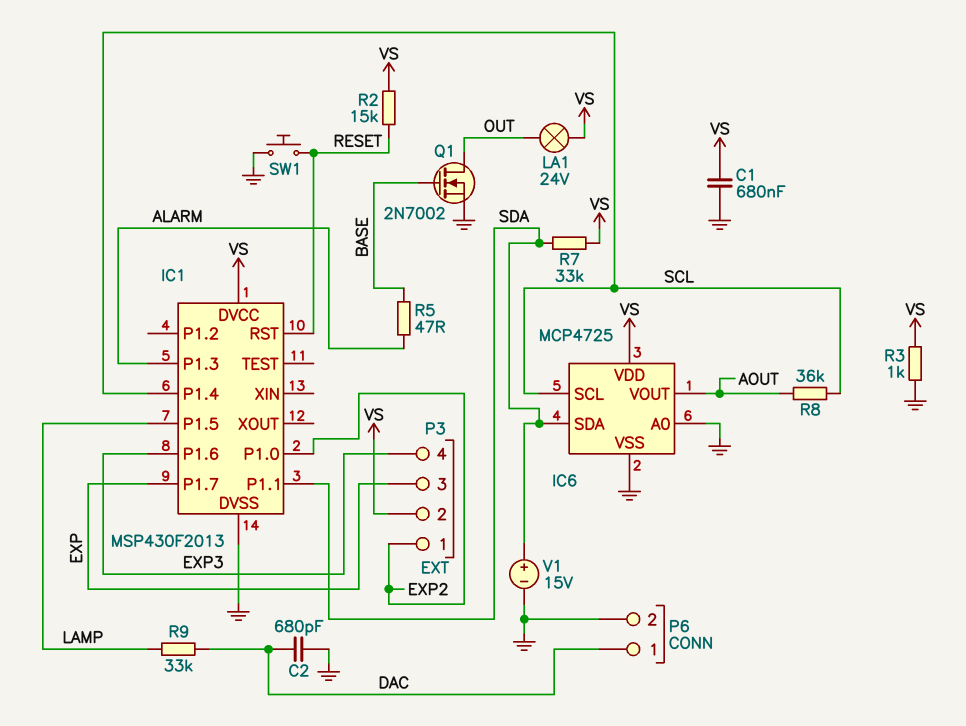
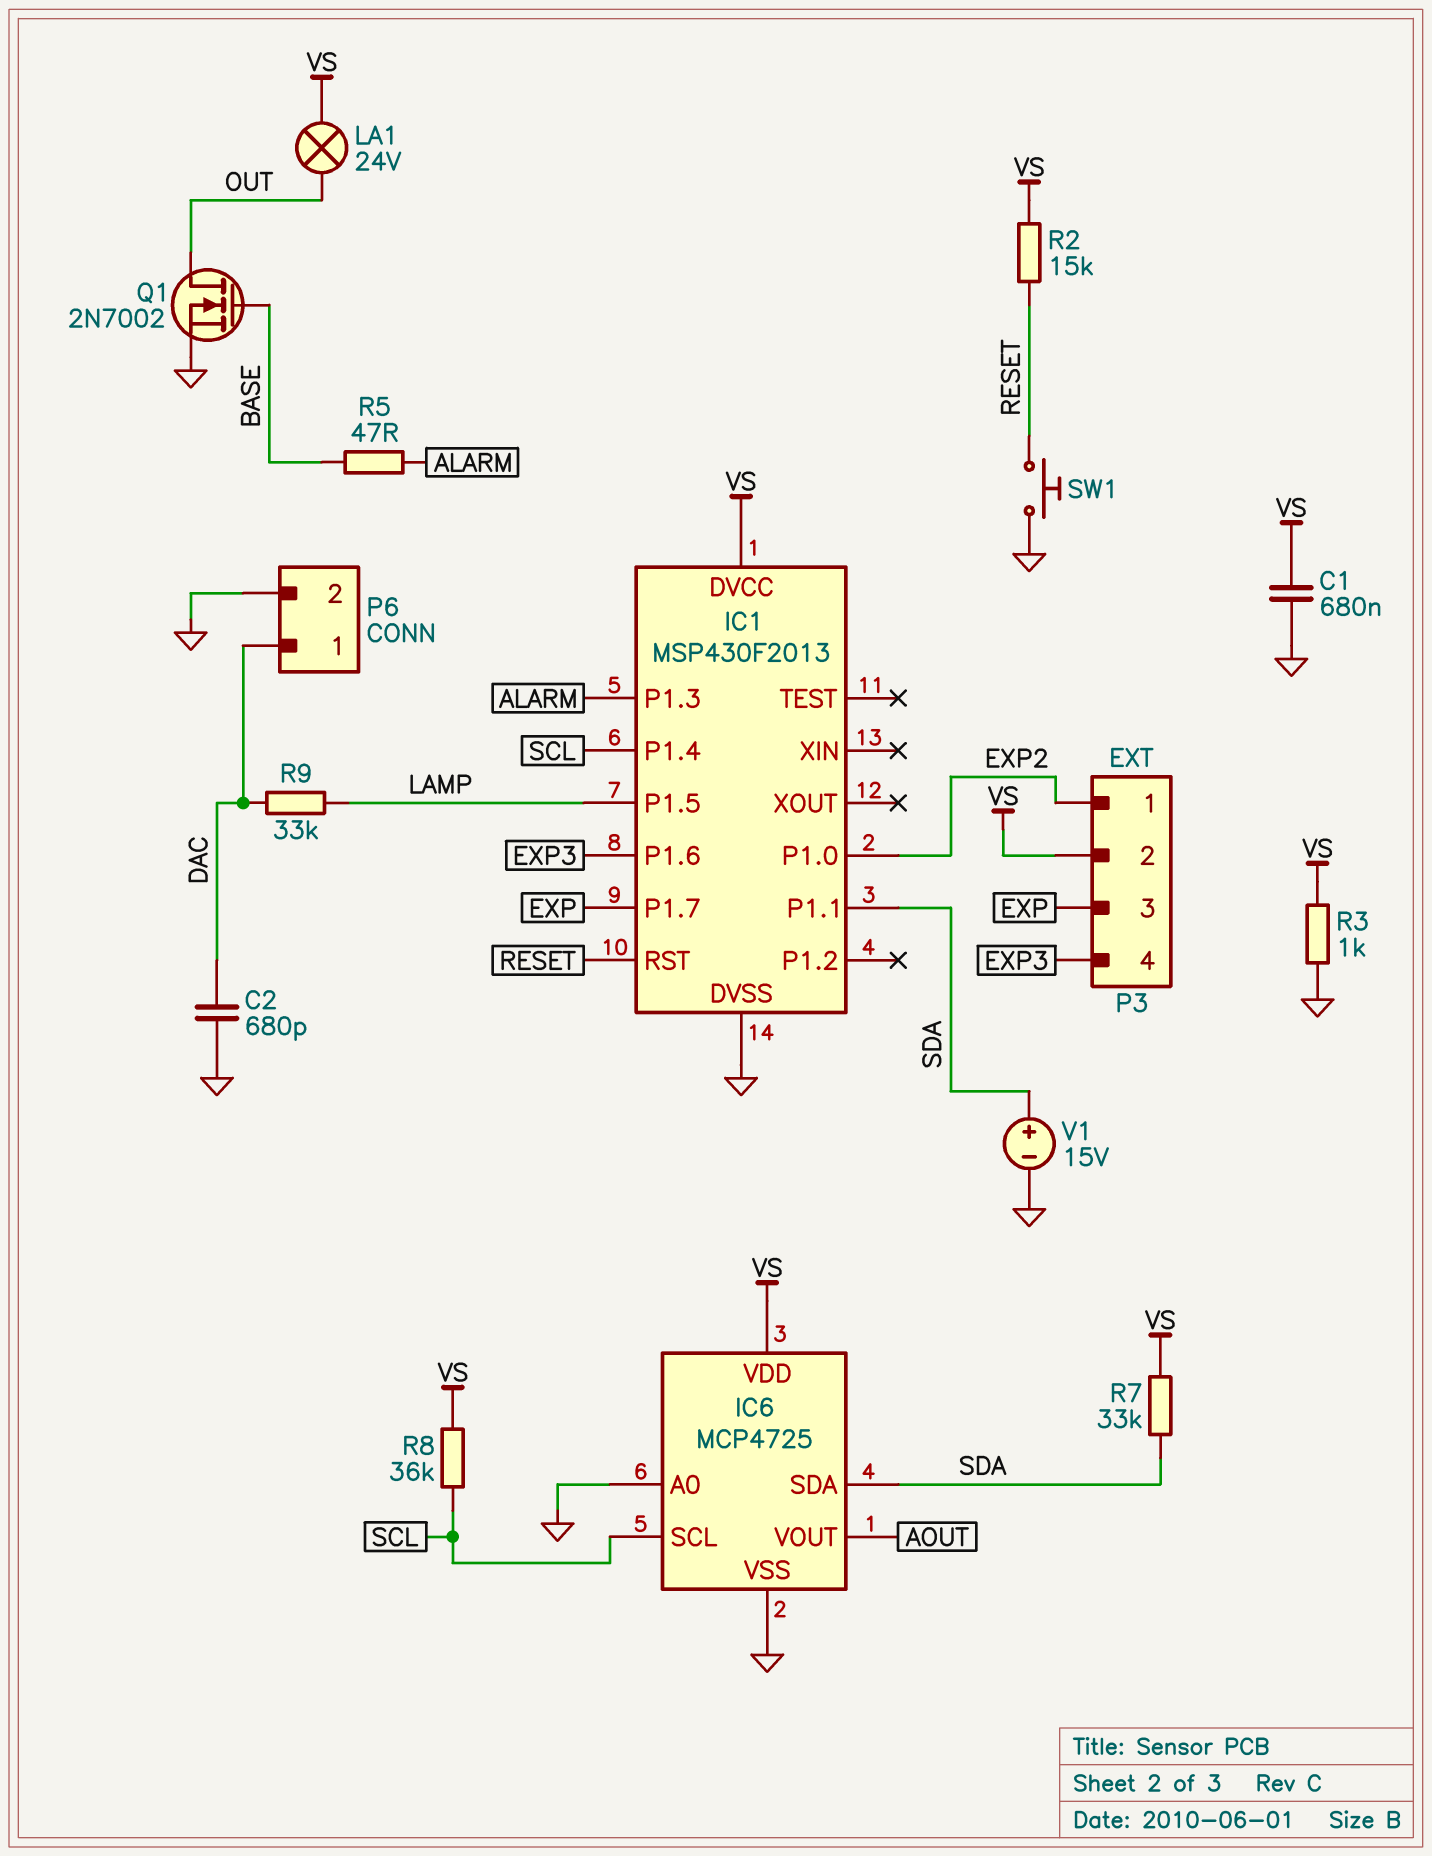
R8: 36k (AOUT, SCL) -> 36k (SCL, VS)

